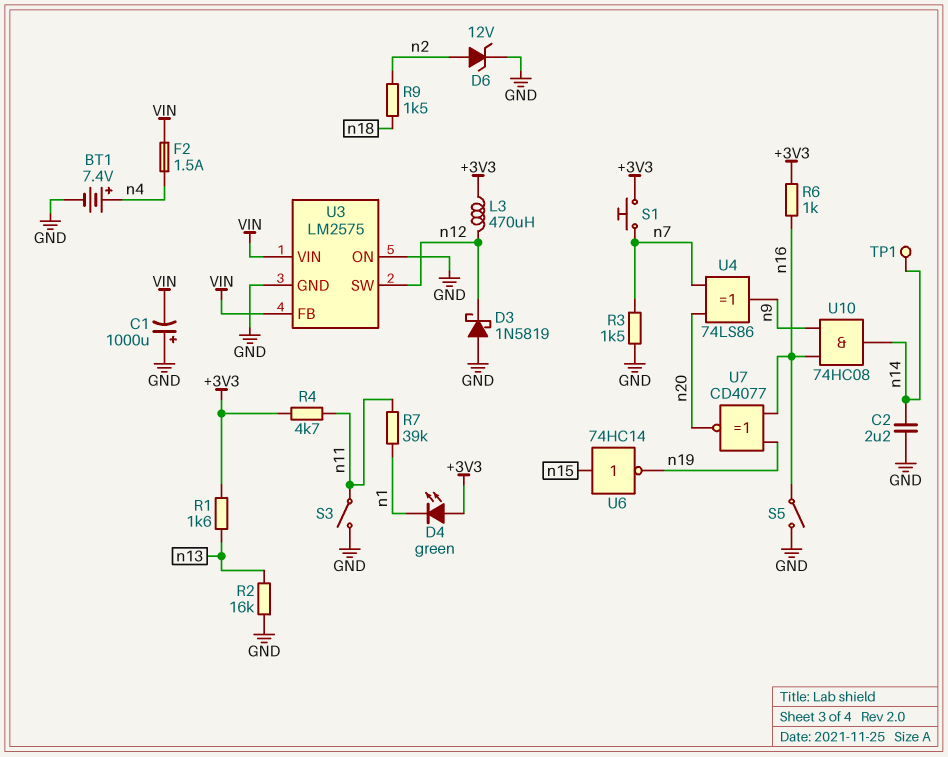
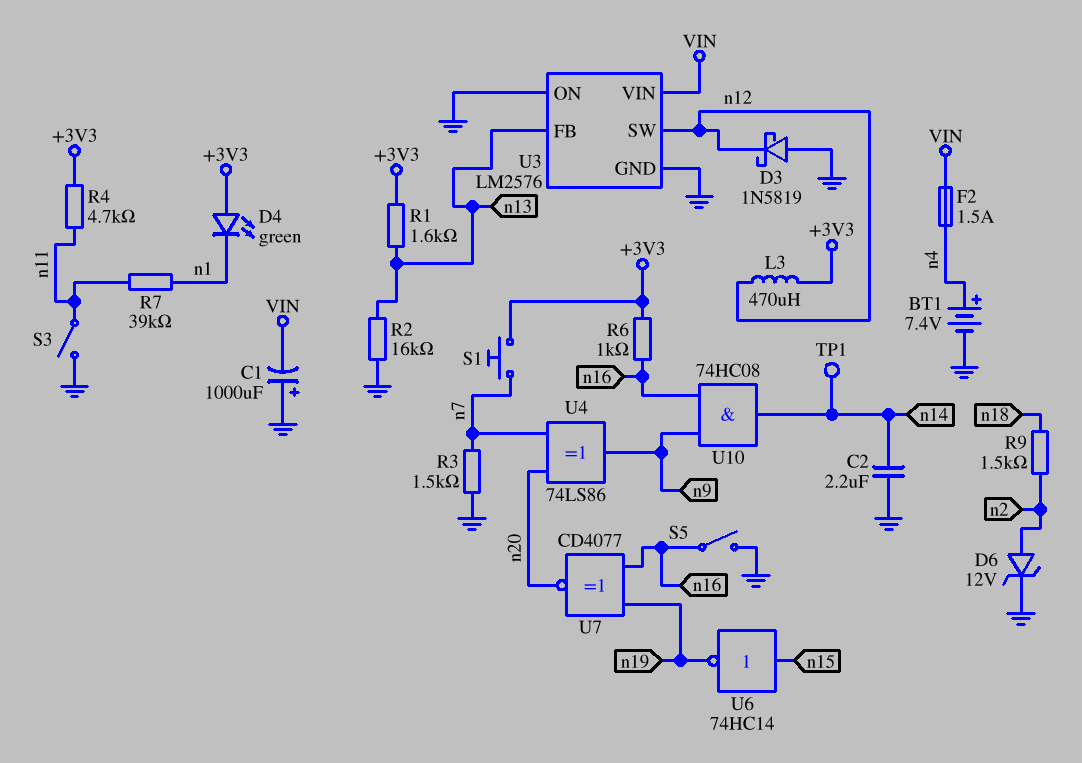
U3: LM2575 -> LM2576
U3 pin FB: VIN -> n13

